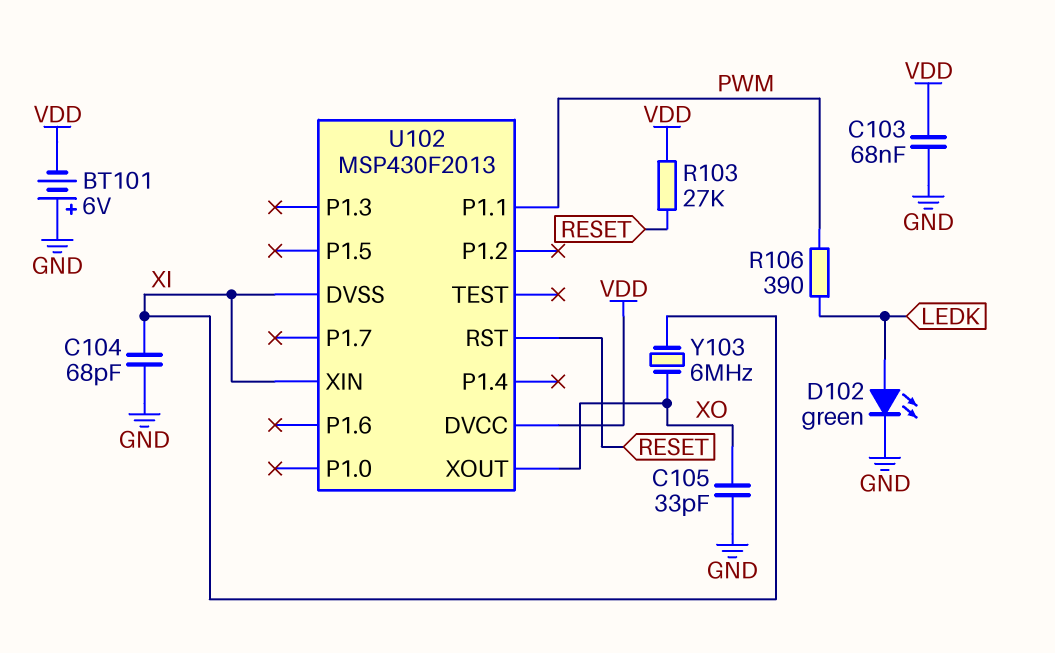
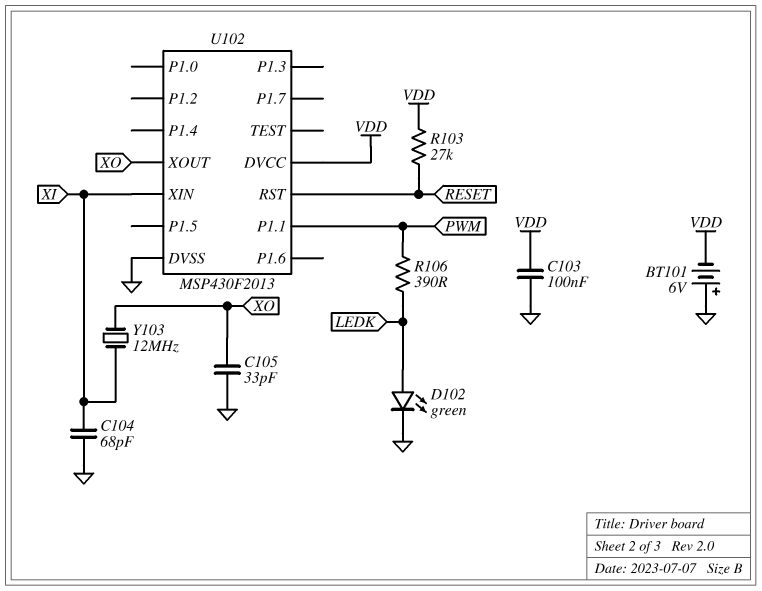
C103: 68nF (GND, VDD) -> 100nF (GND, VDD)
U102 pin DVSS: XI -> GND
Y103: 6MHz (XI, XO) -> 12MHz (XI, XO)

